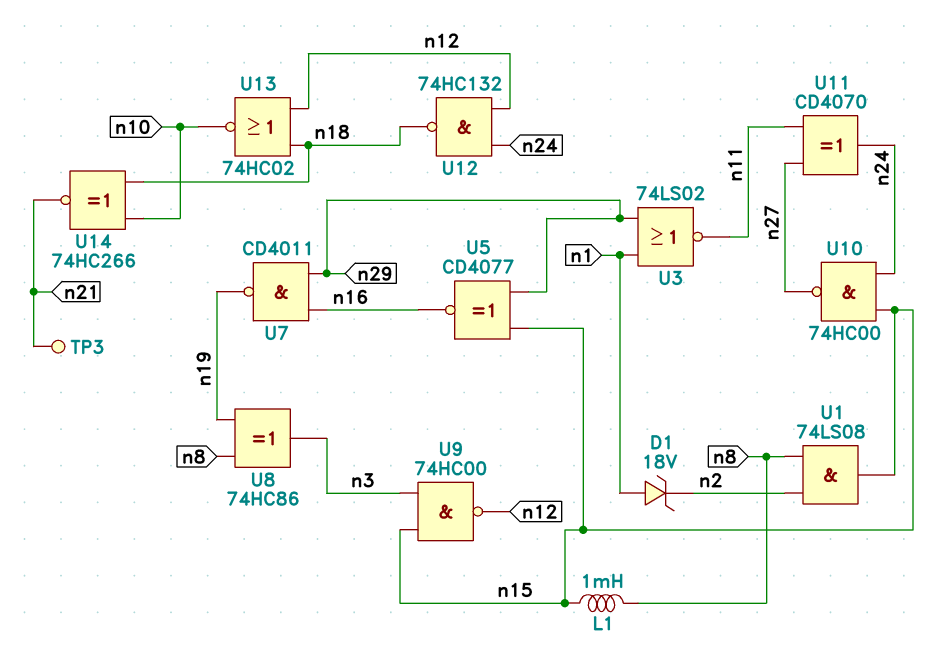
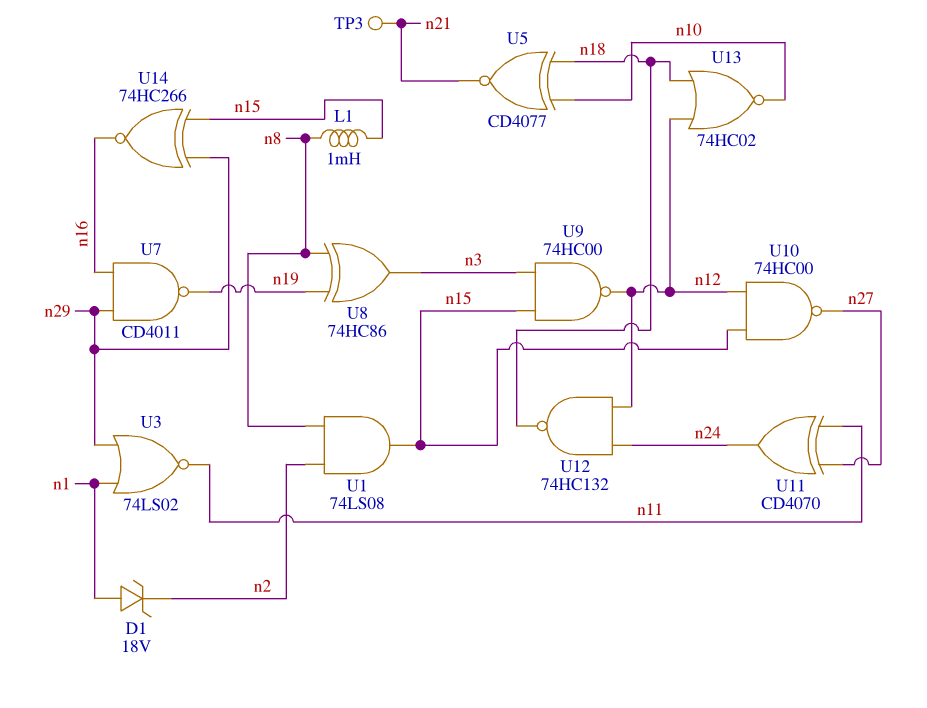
U5: XNOR CD4077 (in n15, in n29, out n16) -> XNOR CD4077 (in n10, in n18, out n21)
U10: NAND 74HC00 (in n15, in n24, out n27) -> NAND 74HC00 (in n12, in n15, out n27)
U14: XNOR 74HC266 (in n10, in n18, out n21) -> XNOR 74HC266 (in n15, in n29, out n16)

